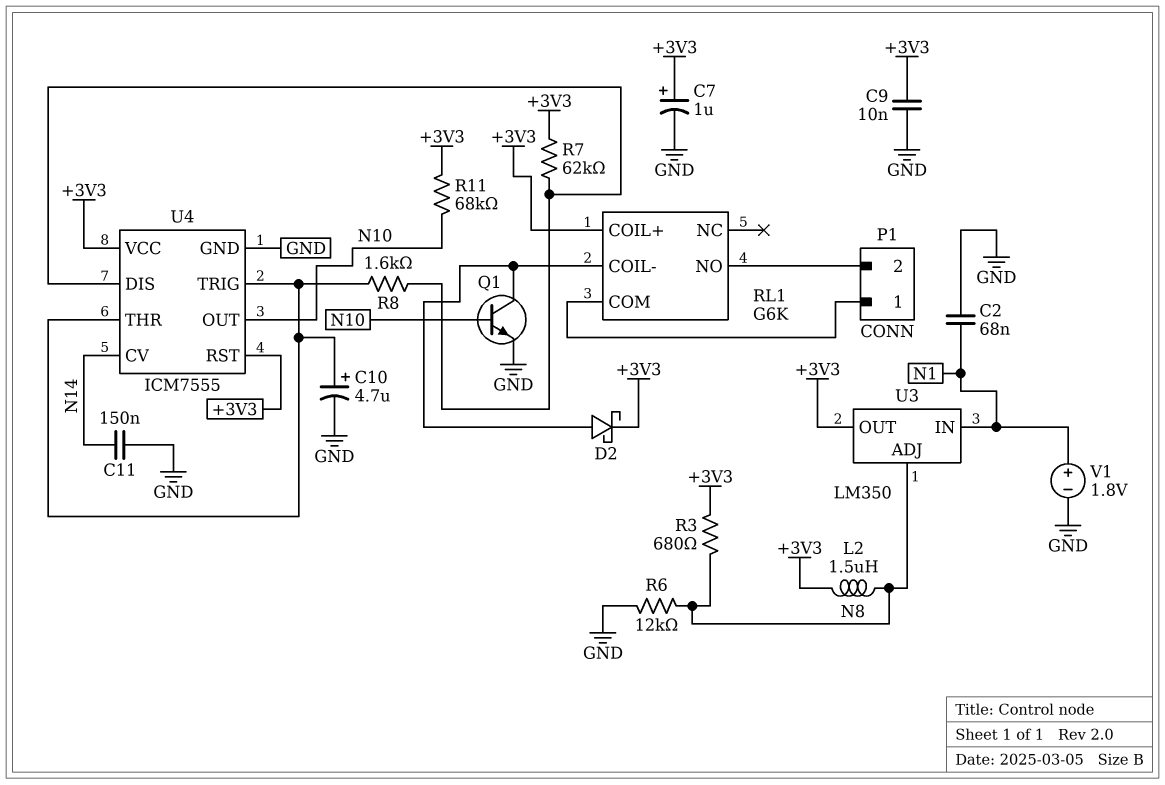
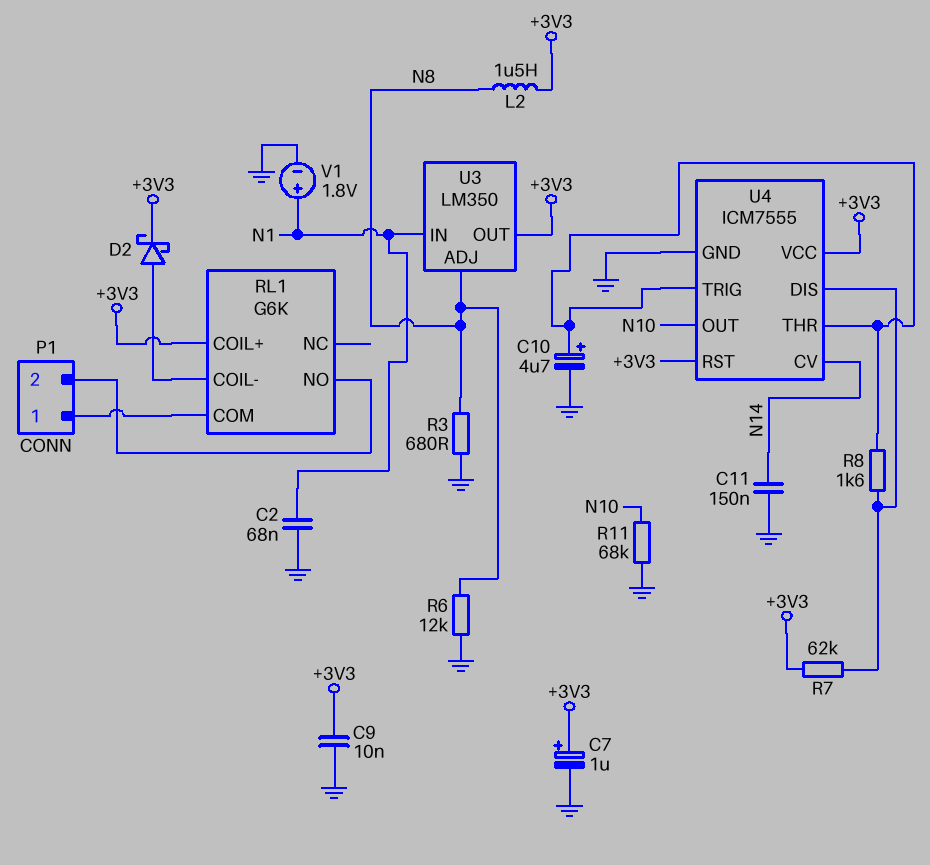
Q1: NPN (B N10, C RL1/COIL-, E GND) -> none
R3: 680 (+3V3, N8) -> 680 (GND, N8)
R11: 68k (+3V3, N10) -> 68k (GND, N10)

